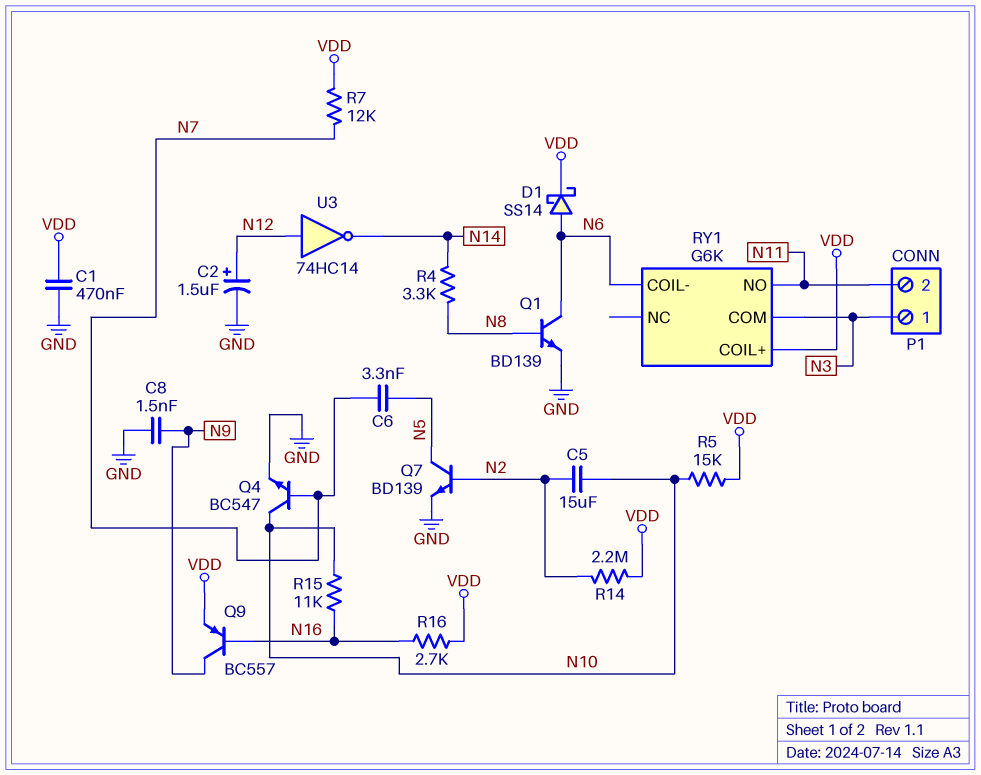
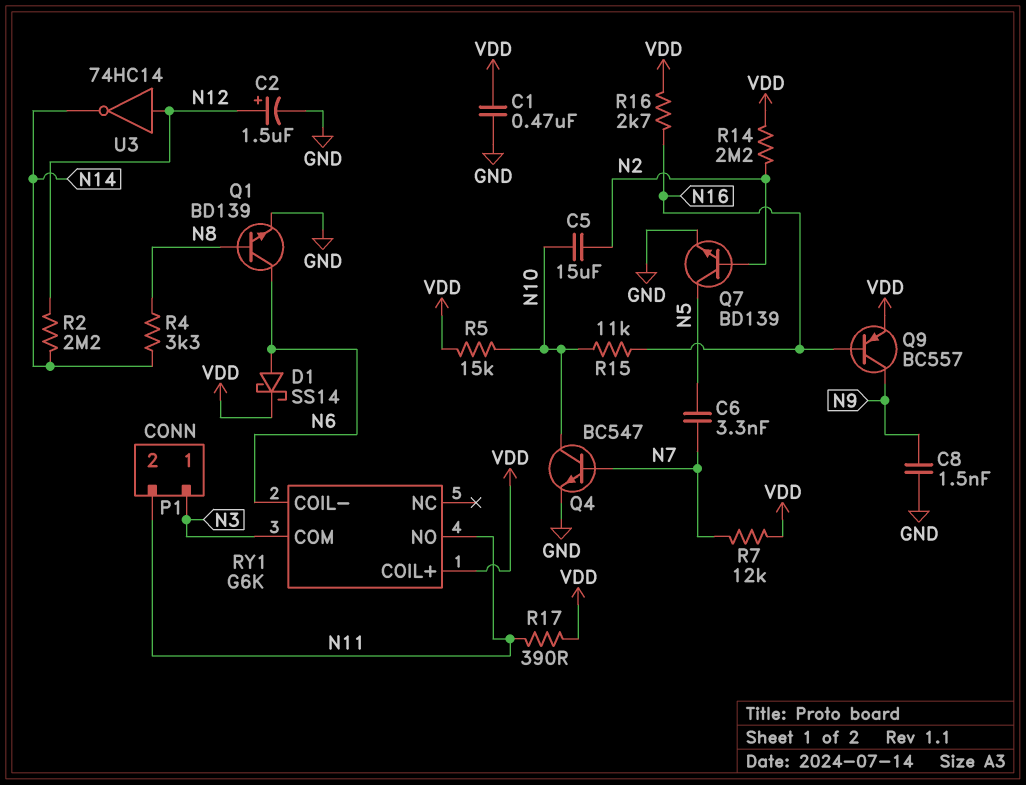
R2: none -> 2.2M (N12, N14)
R17: none -> 390 (N11, VDD)

